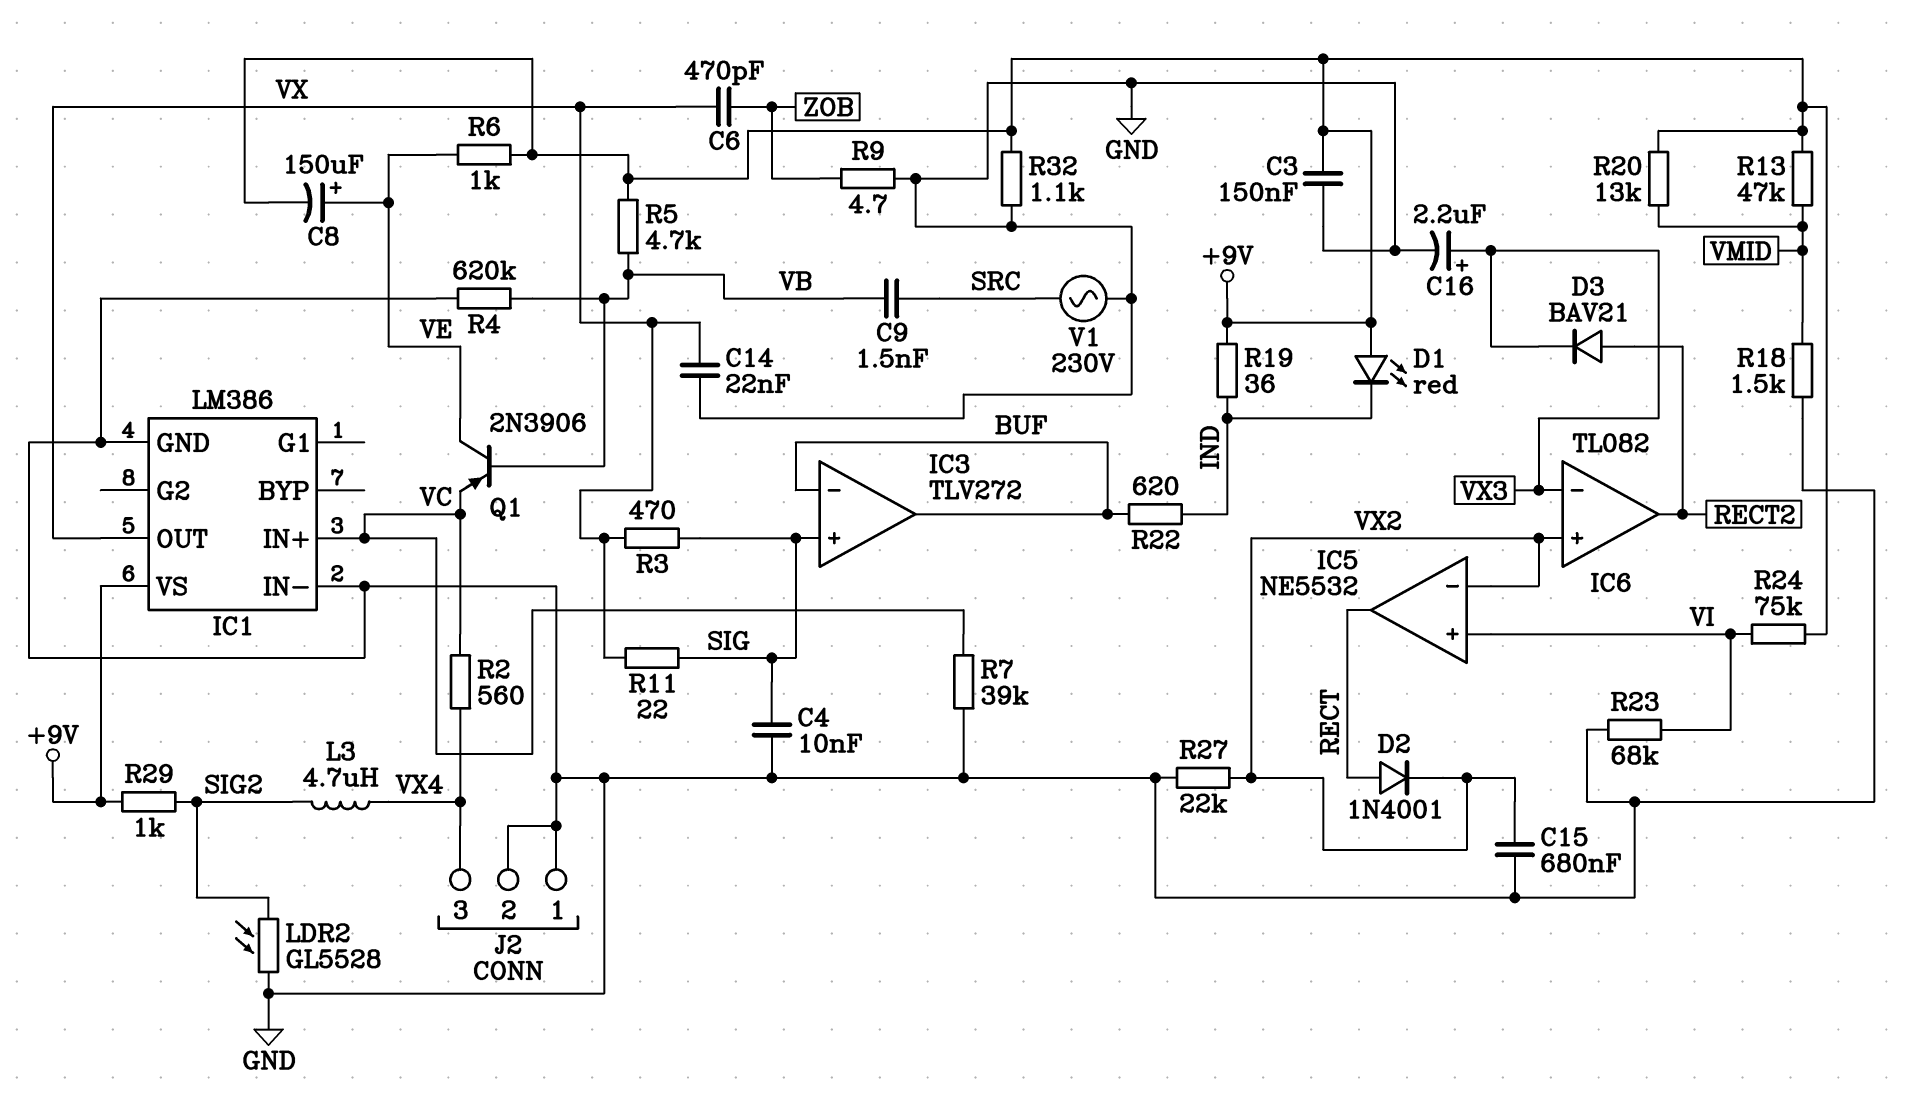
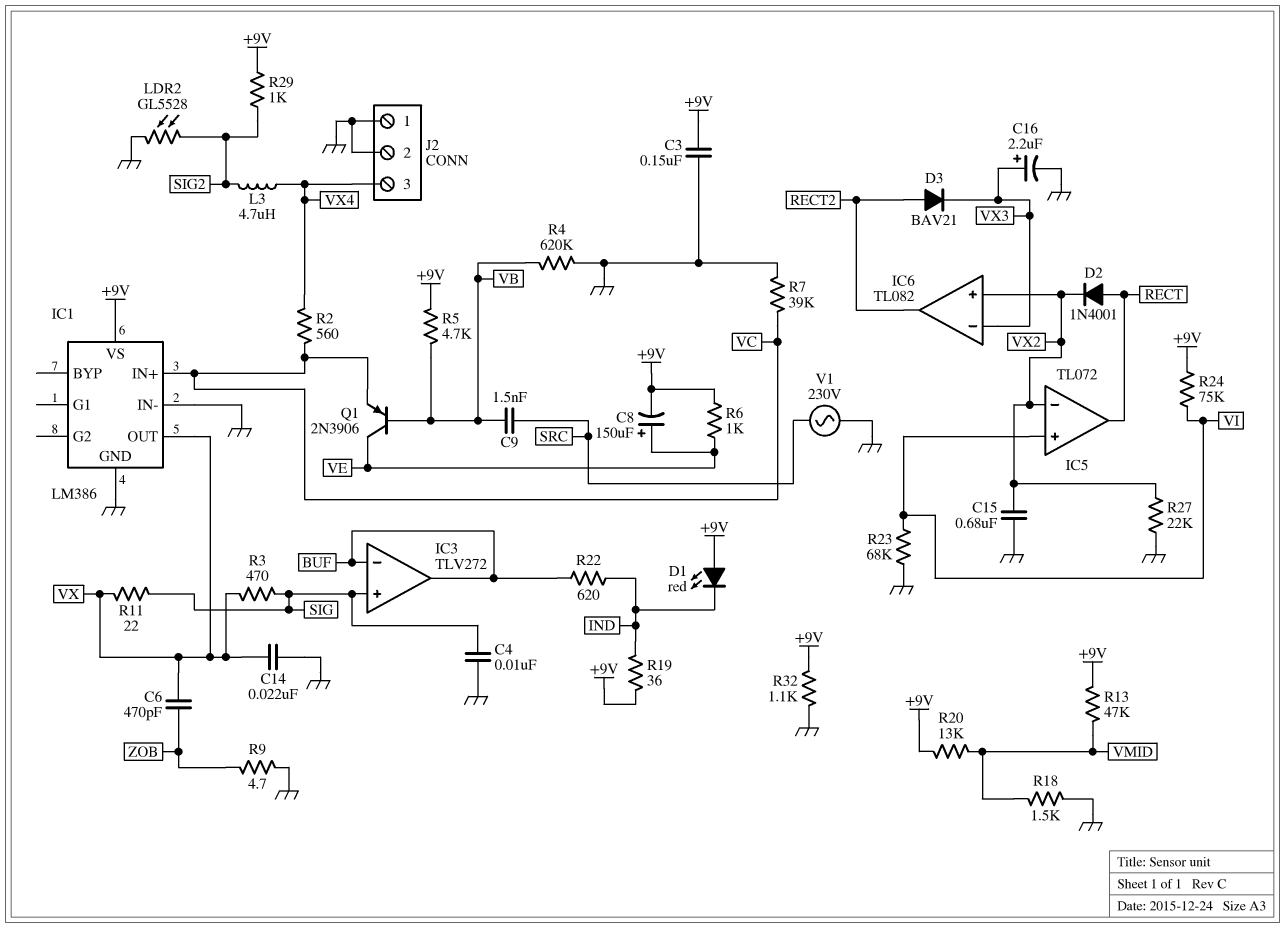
IC5: NE5532 -> TL072

